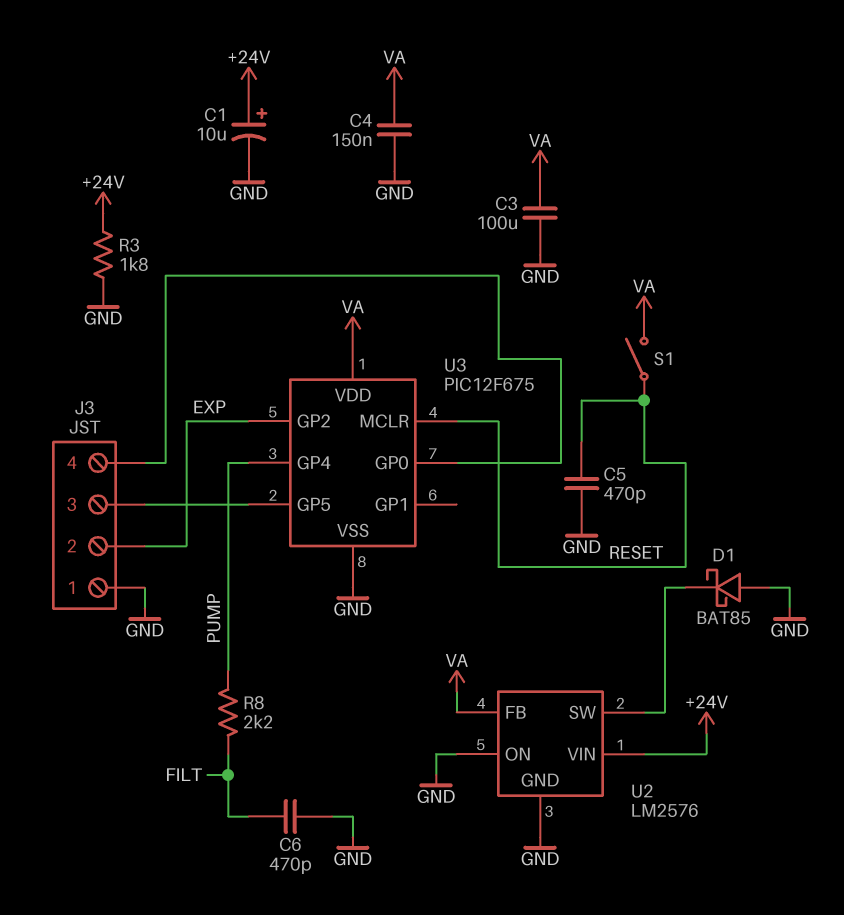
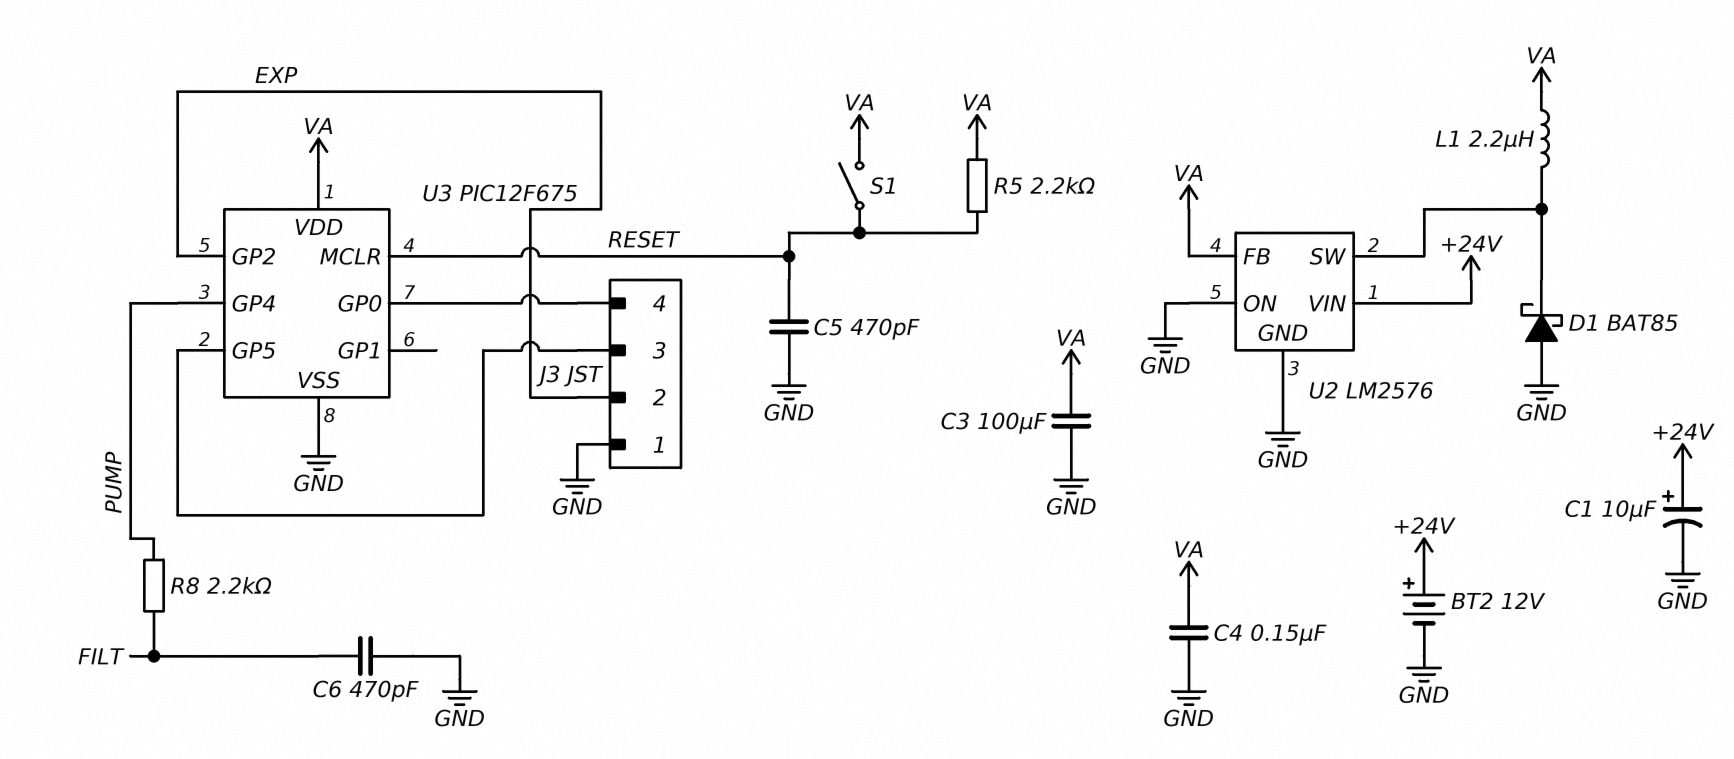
BT2: none -> 12V (plus +24V, minus GND)
L1: none -> 2.2uH (U2/SW, VA)
R3: 1.8k (+24V, GND) -> none
R5: none -> 2.2k (RESET, VA)

